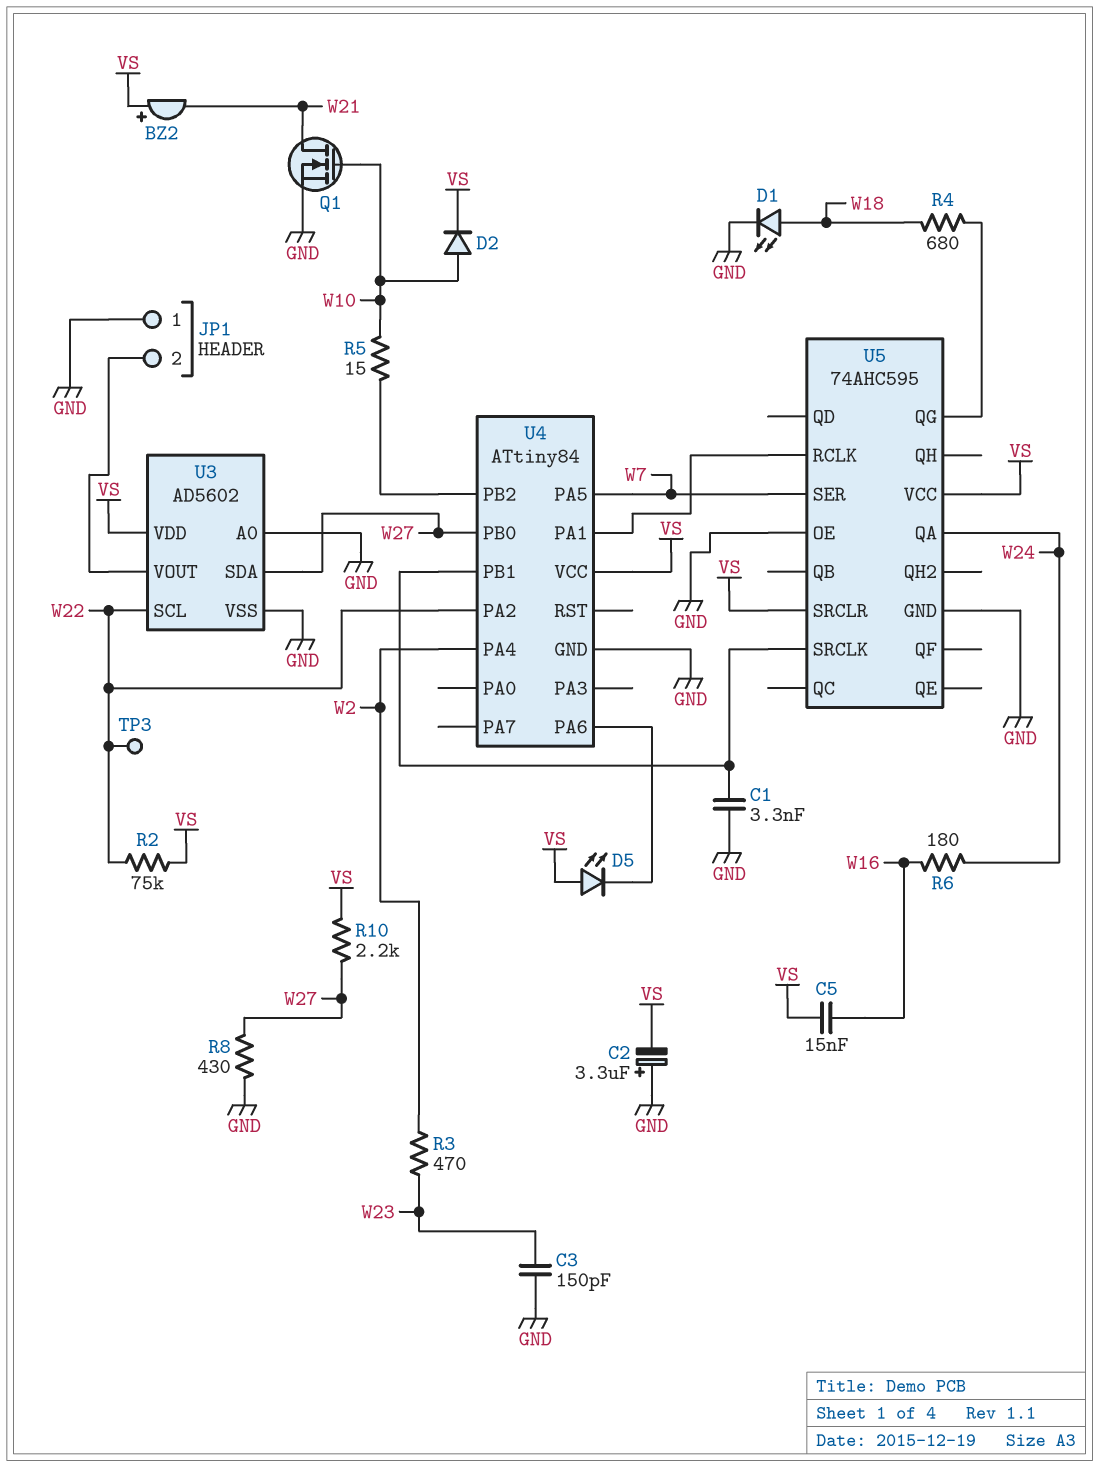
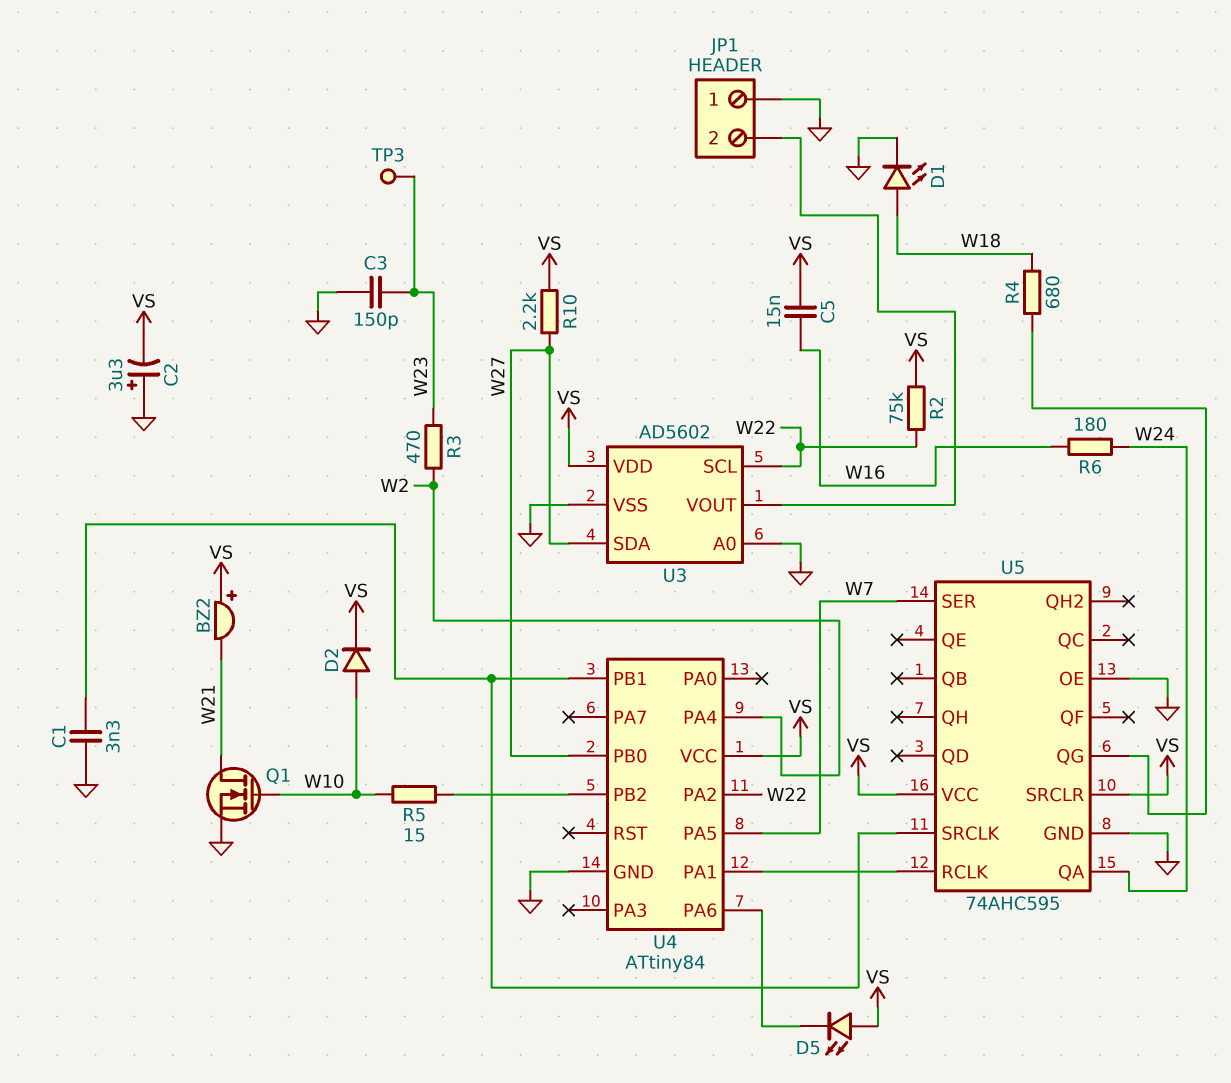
R8: 430 (GND, W27) -> none
TP3: test point (W22) -> test point (W23)

